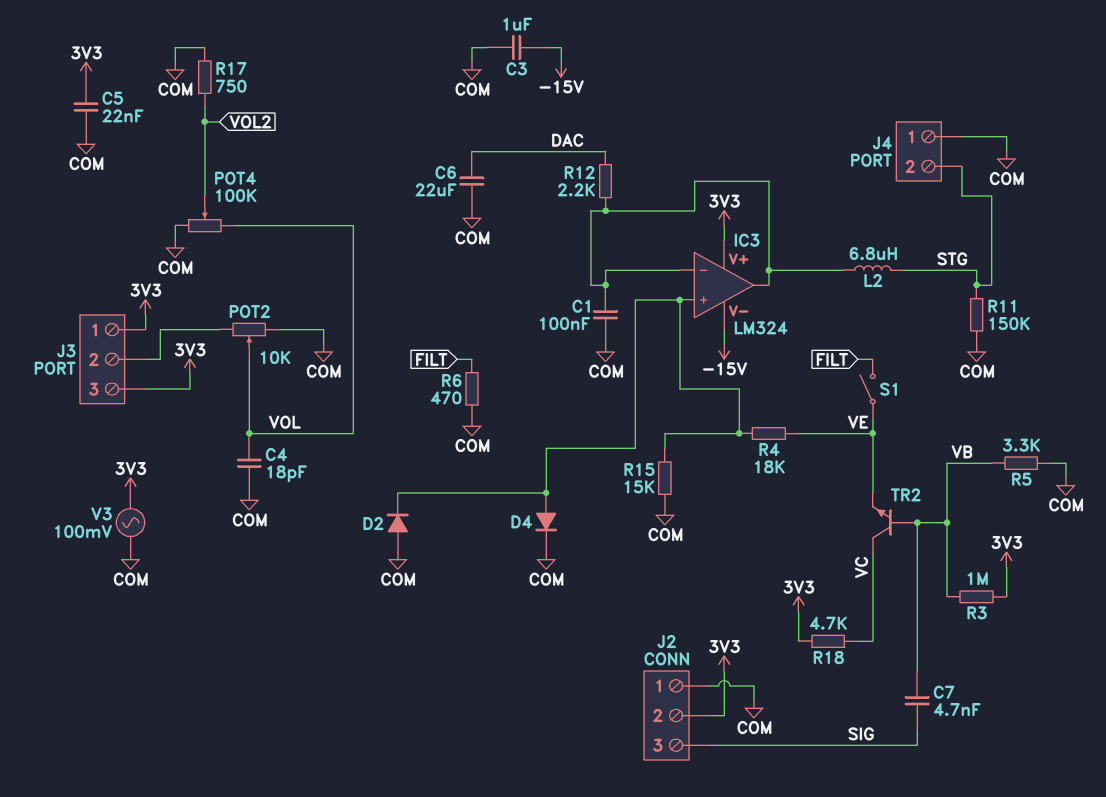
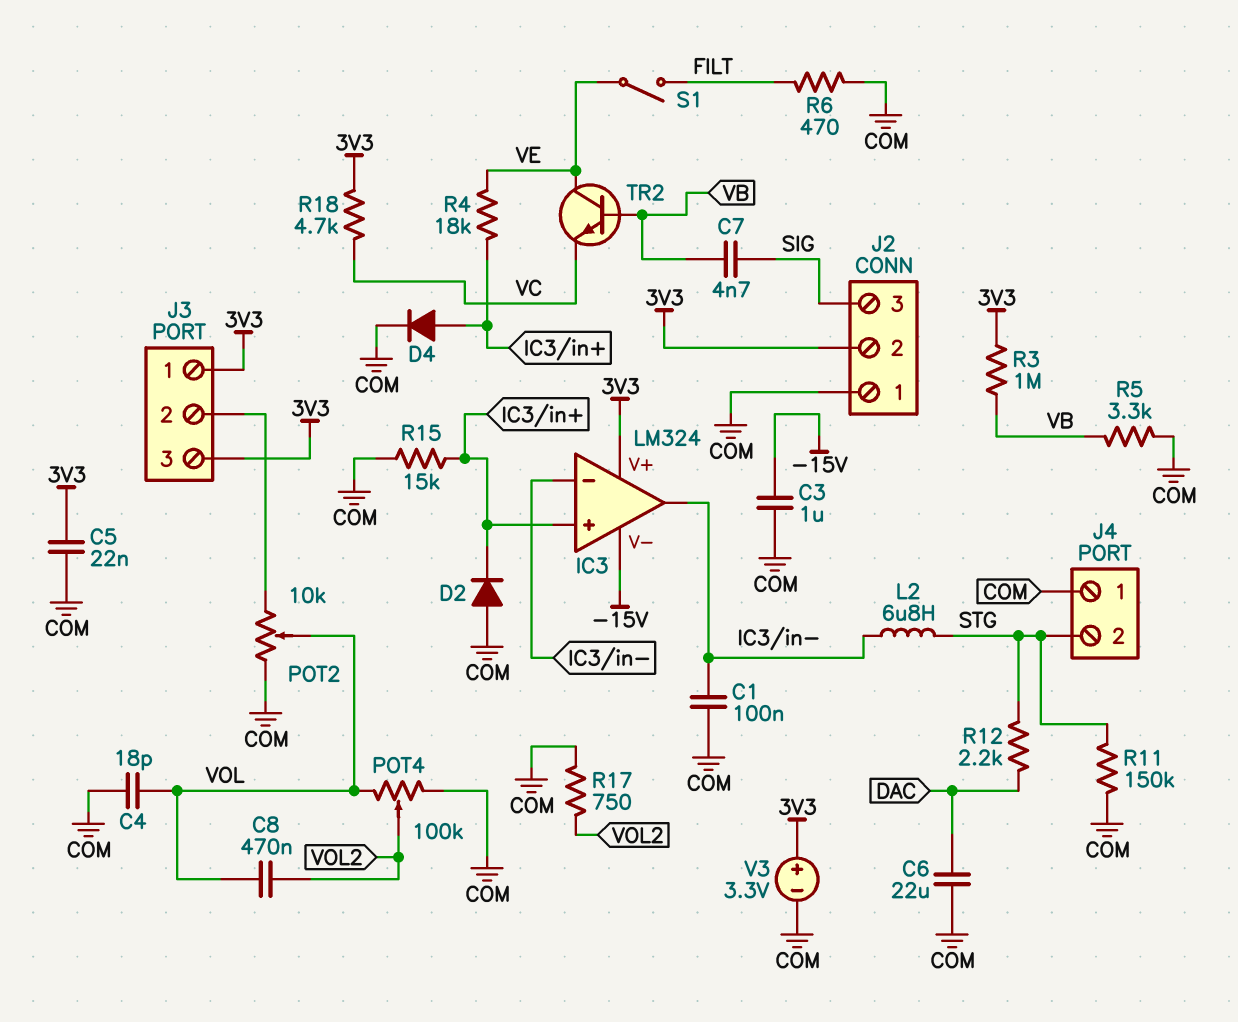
C8: none -> 470nF (VOL, VOL2)
R12: 2.2k (DAC, IC3/in-) -> 2.2k (DAC, STG)
TR2: NPN (B VB, C VC, E VE) -> NPN (B VB, C VE, E VC)
V3: AC 100mV (3V3, COM) -> 3.3V (plus 3V3, minus COM)

